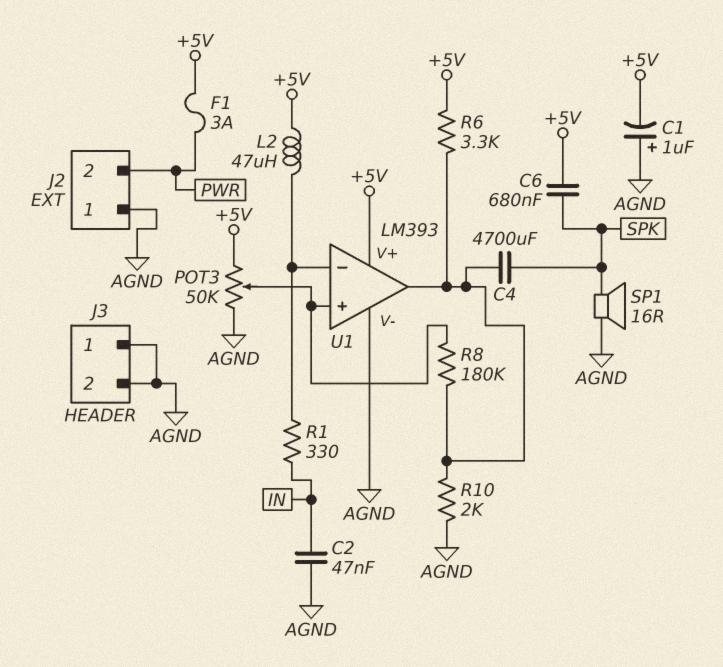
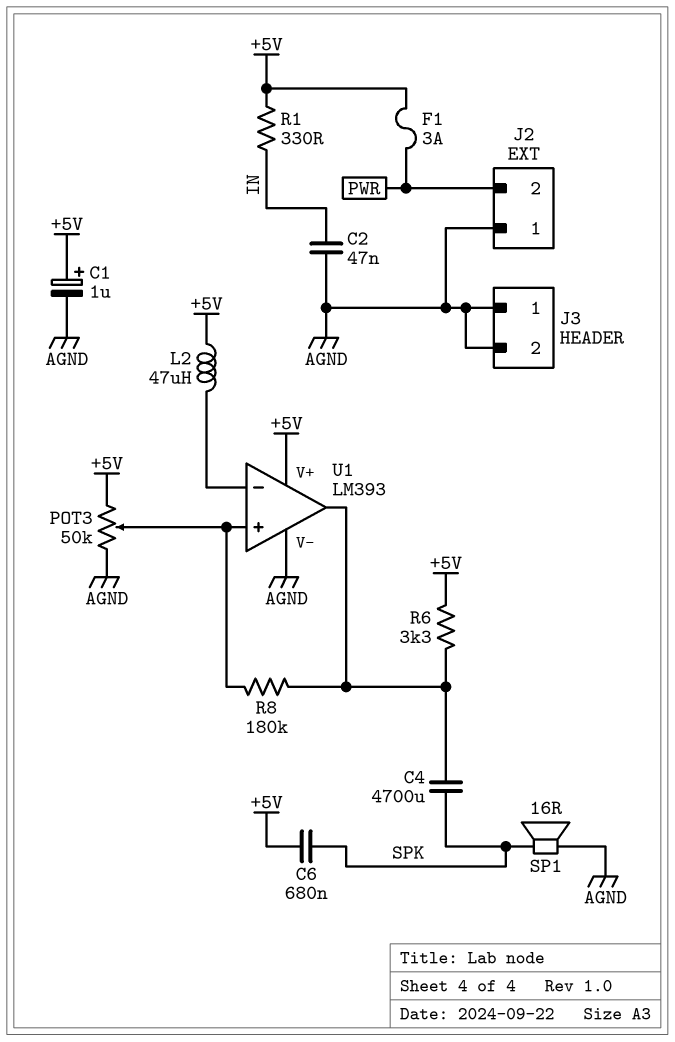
C1: 1uF (plus AGND, minus +5V) -> 1uF (plus +5V, minus AGND)
R1: 330 (IN, U1/in-) -> 330 (+5V, IN)
R10: 2k (AGND, U1/out) -> none

